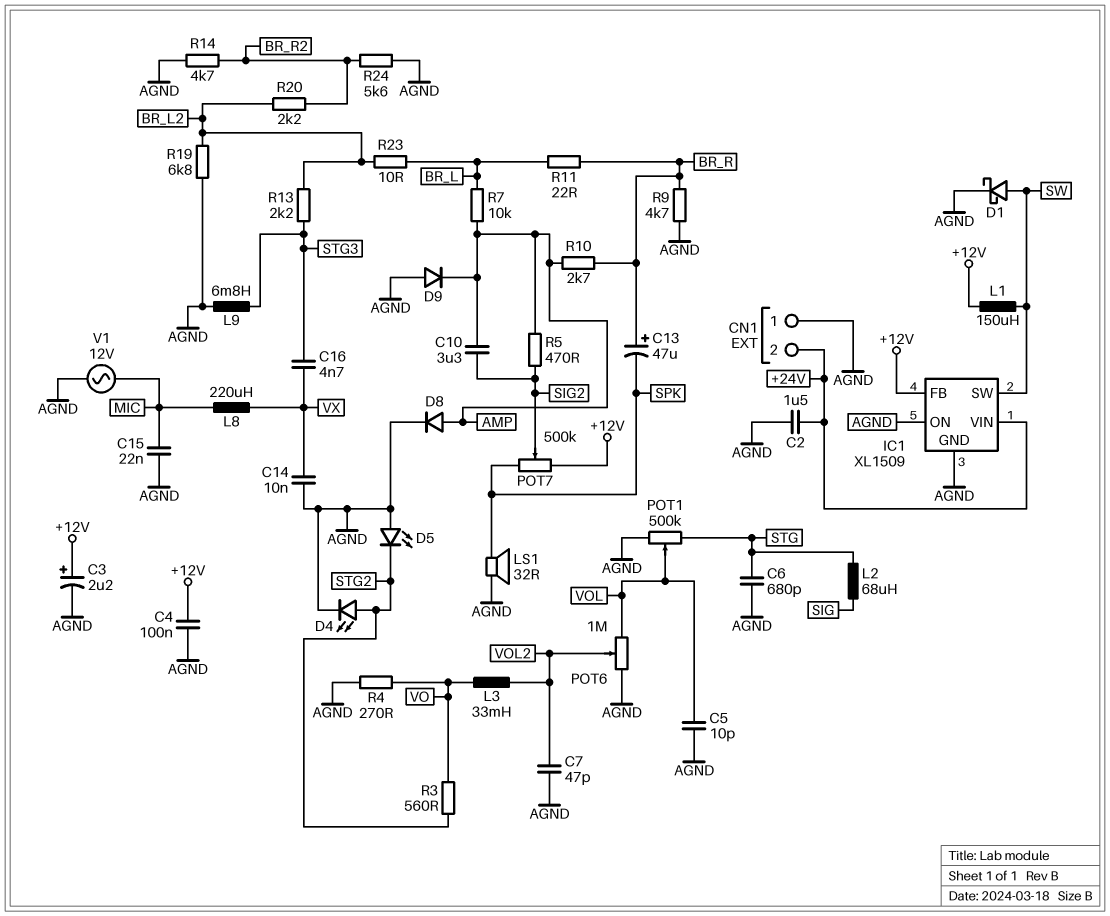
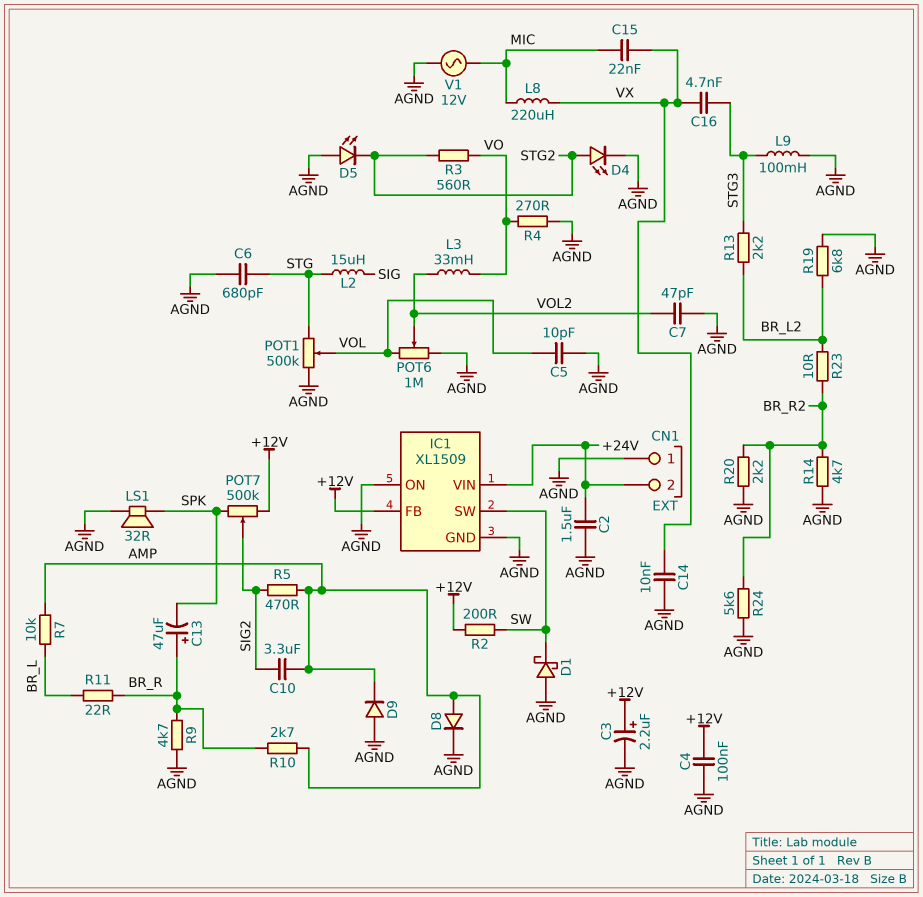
C15: 22nF (AGND, MIC) -> 22nF (MIC, VX)
D1: schottky (A SW, K AGND) -> schottky (A AGND, K SW)
L1: 150uH (+12V, SW) -> none
L2: 68uH (SIG, STG) -> 15uH (SIG, STG)
L9: 6.8mH (AGND, STG3) -> 100mH (AGND, STG3)
R2: none -> 200 (+12V, SW)
R20: 2.2k (BR_L2, BR_R2) -> 2.2k (AGND, BR_R2)
R23: 10 (BR_L, BR_L2) -> 10 (BR_L2, BR_R2)

